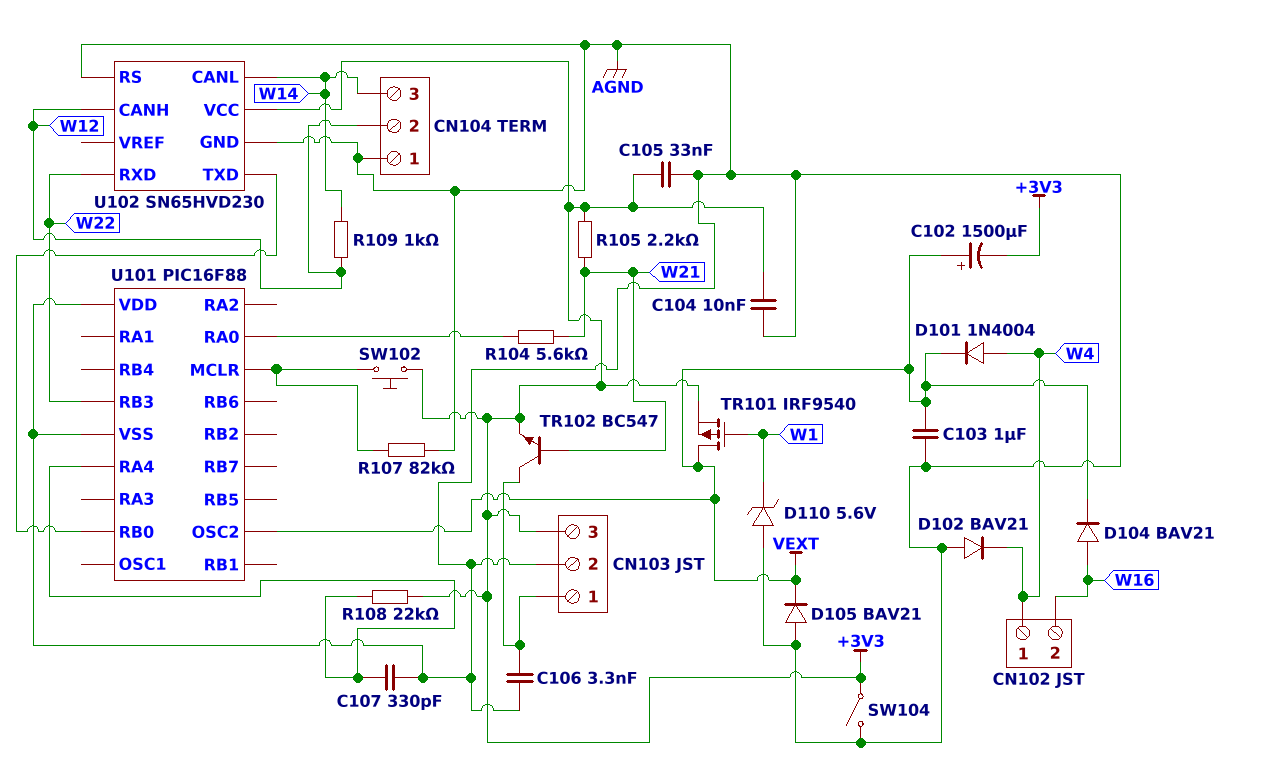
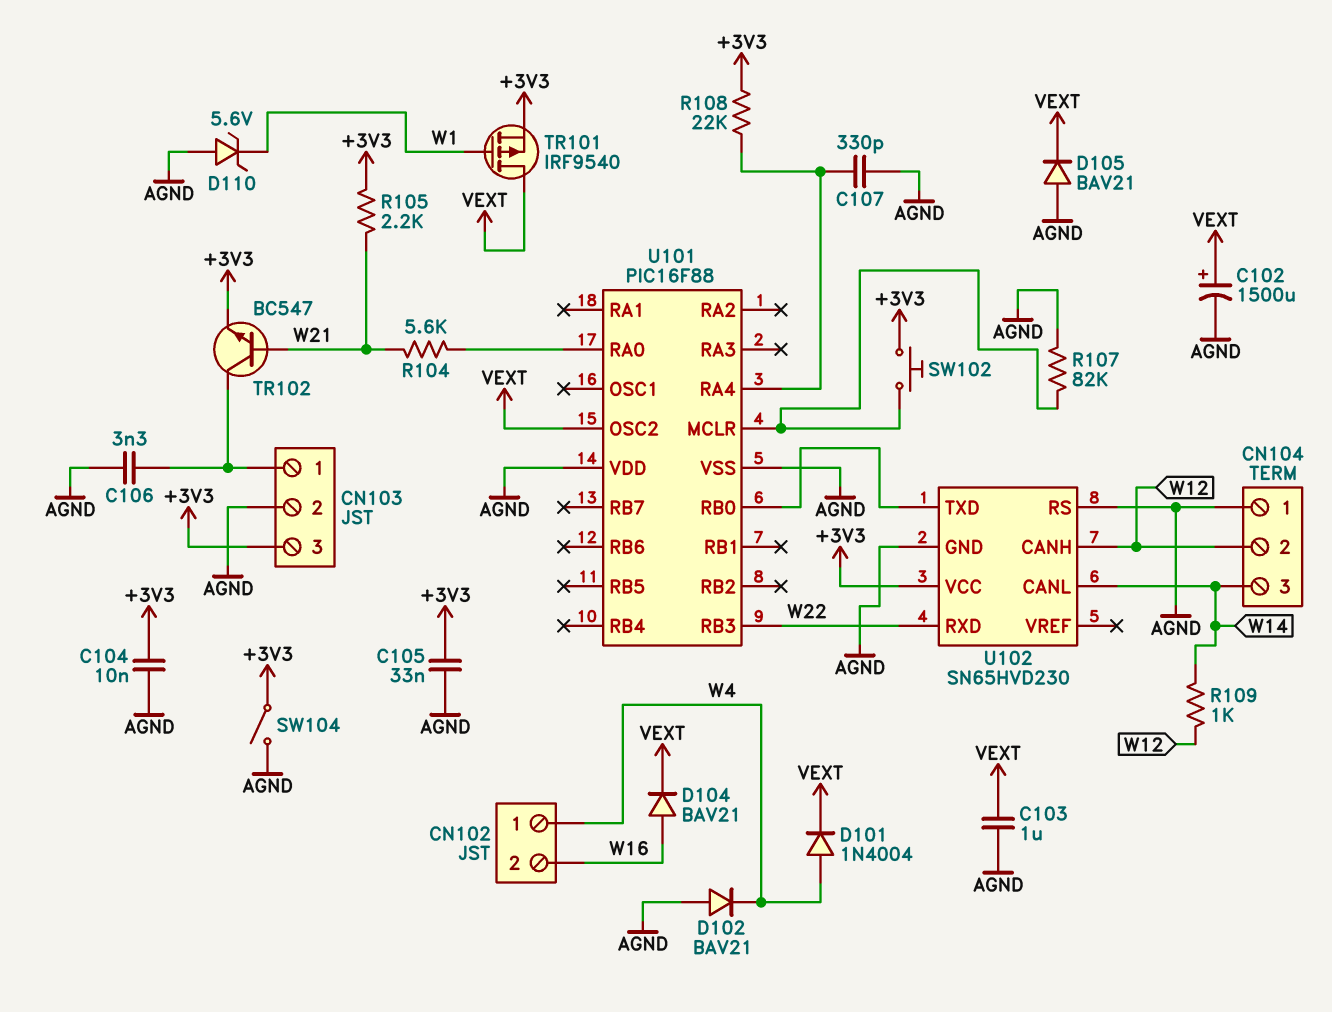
C102: 1500uF (plus VEXT, minus +3V3) -> 1500uF (plus VEXT, minus AGND)

